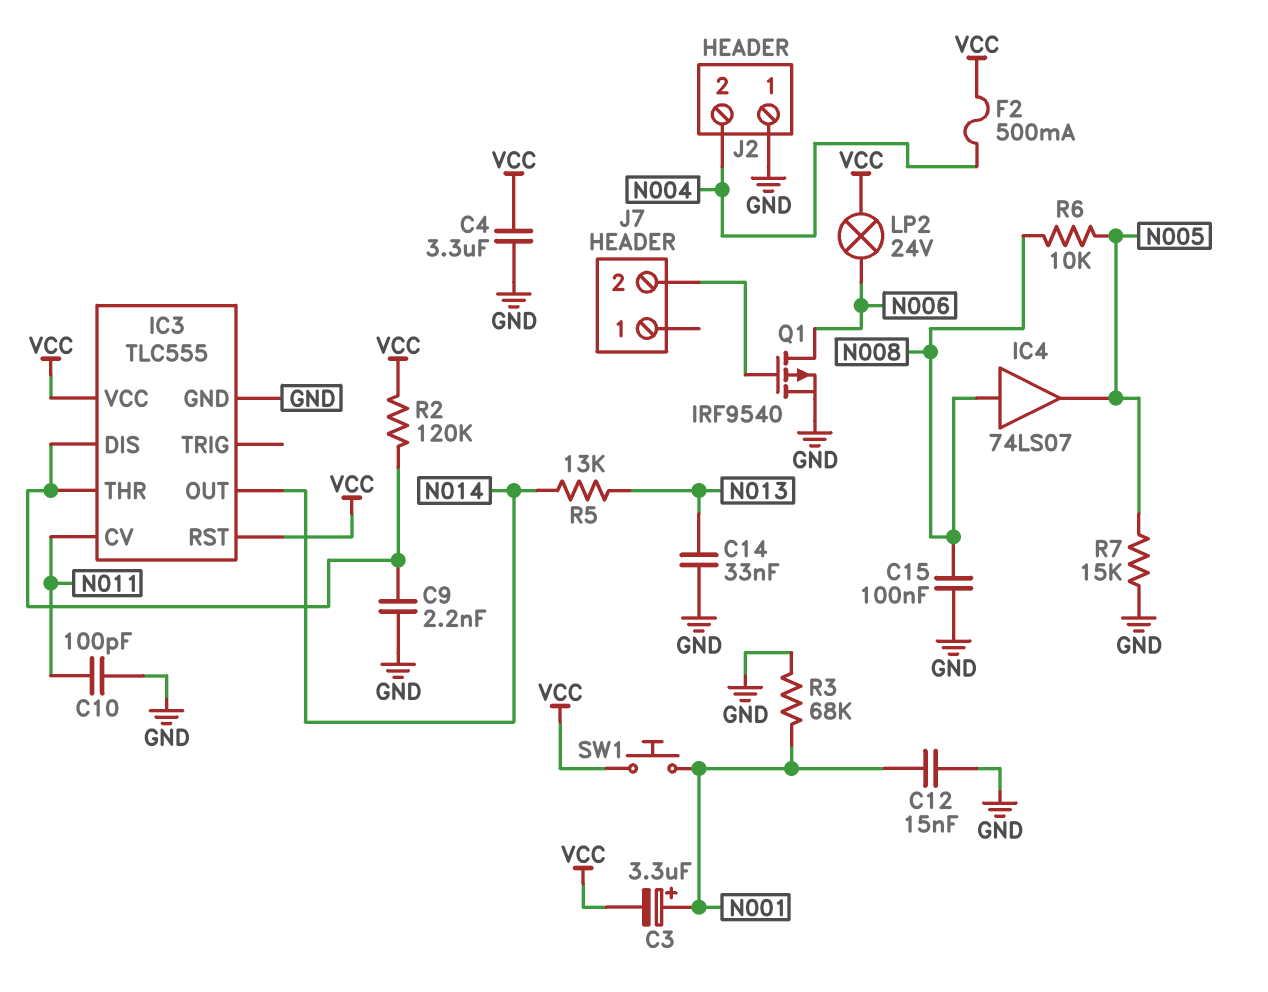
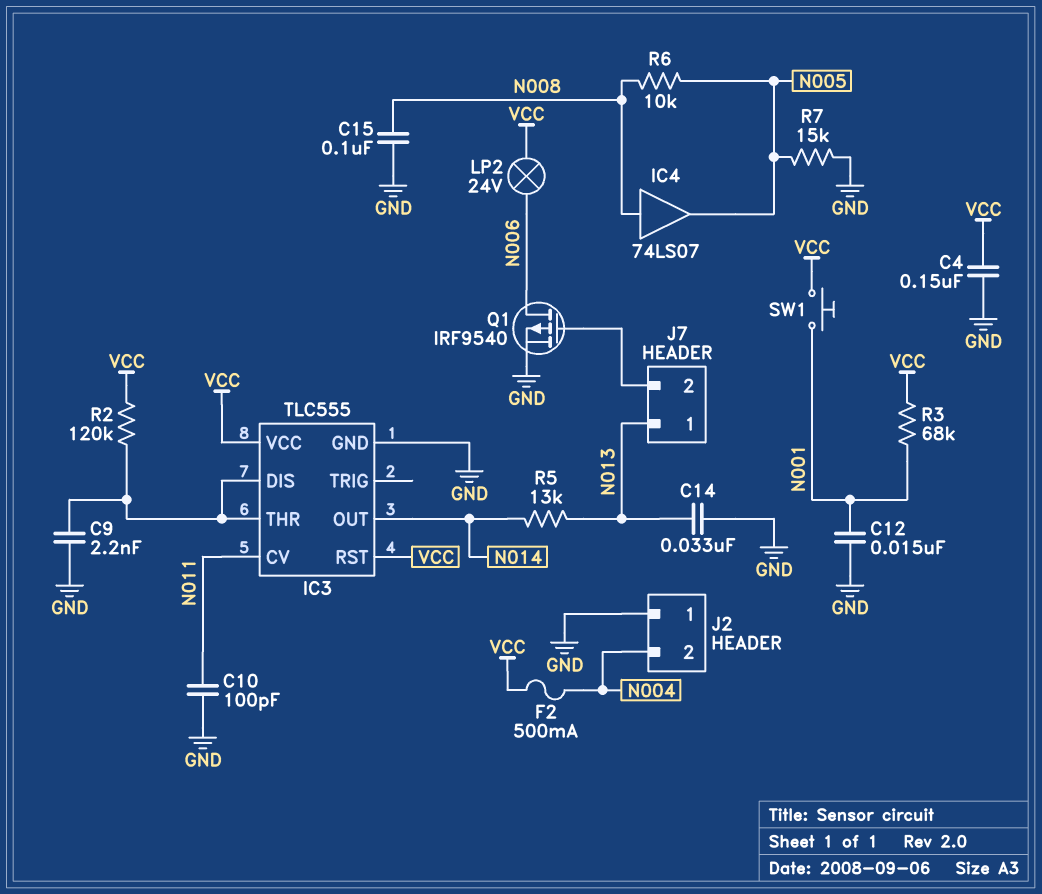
C3: 3.3uF (plus N001, minus VCC) -> none
C4: 3.3uF (GND, VCC) -> 150nF (GND, VCC)
J7 pin 1: none -> N013
R3: 68k (GND, N001) -> 68k (N001, VCC)

